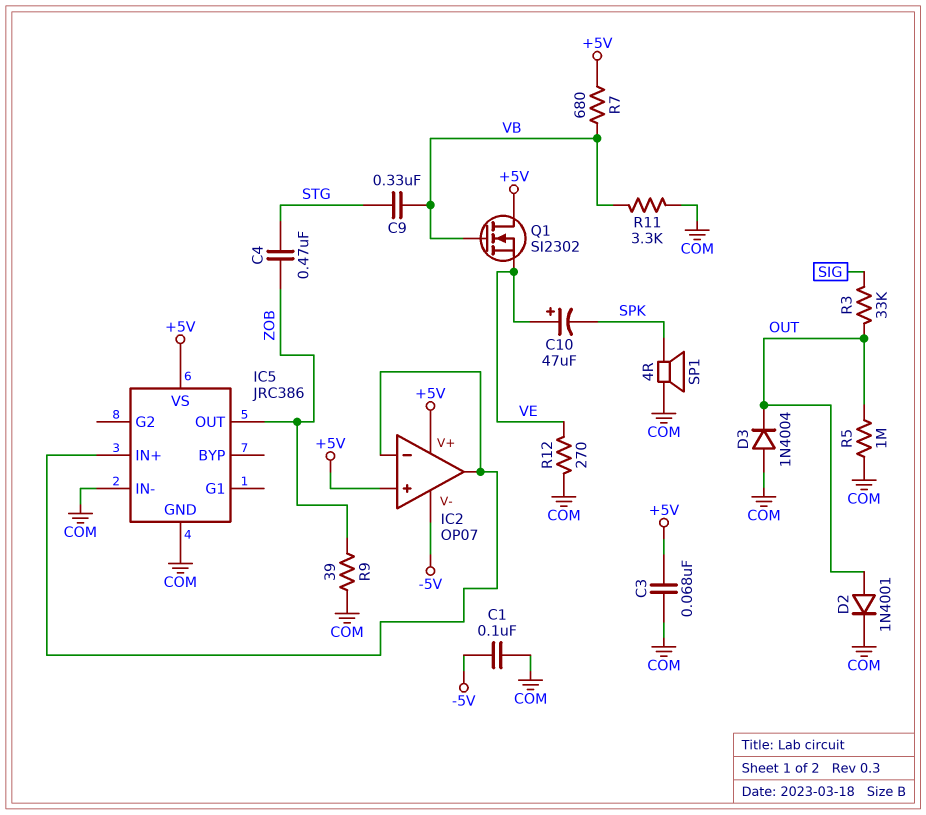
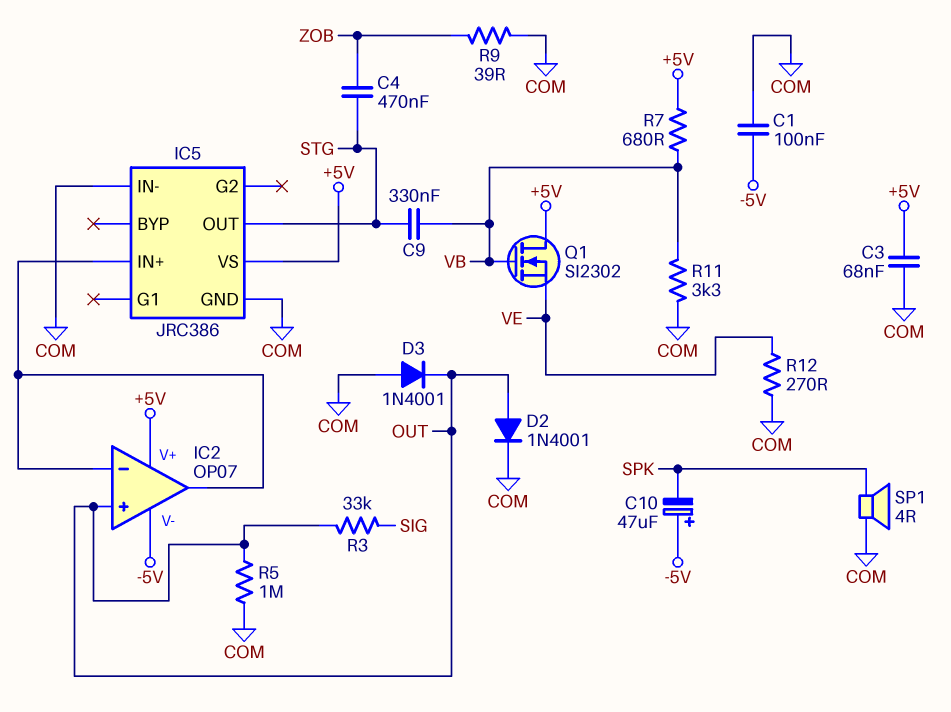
C10: 47uF (plus VE, minus SPK) -> 47uF (plus -5V, minus SPK)
D3: diode 1N4004 (A COM, K OUT) -> diode 1N4001 (A COM, K OUT)
IC2 pin in+: +5V -> OUT
IC5 pin OUT: ZOB -> STG

